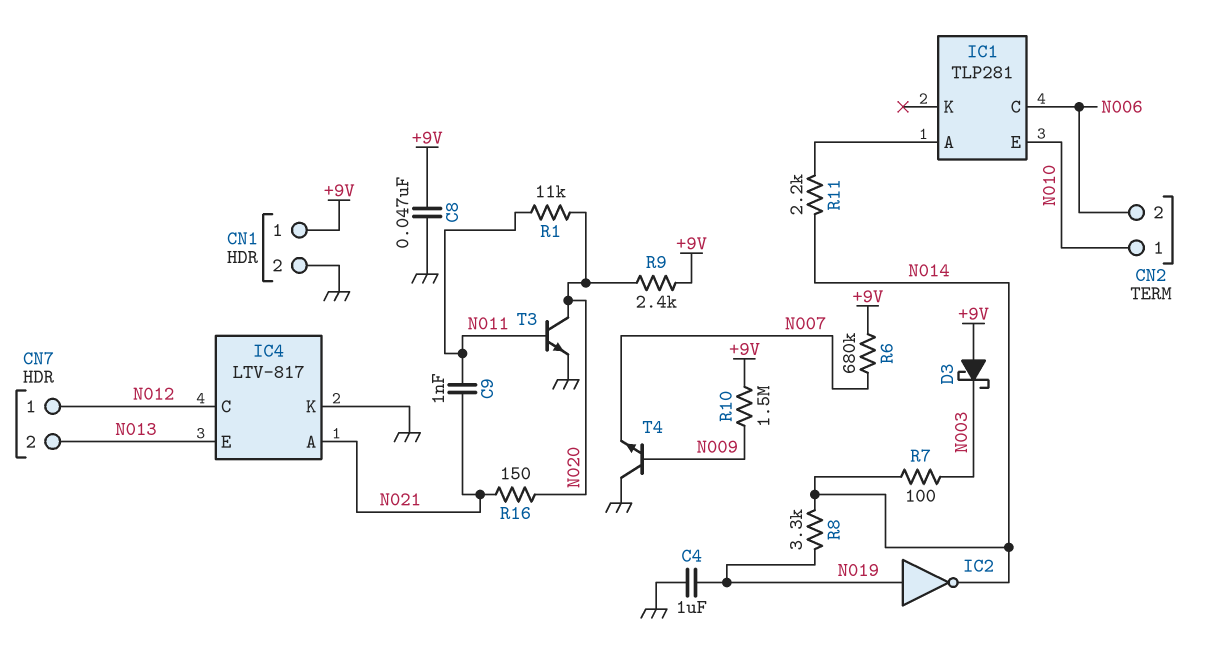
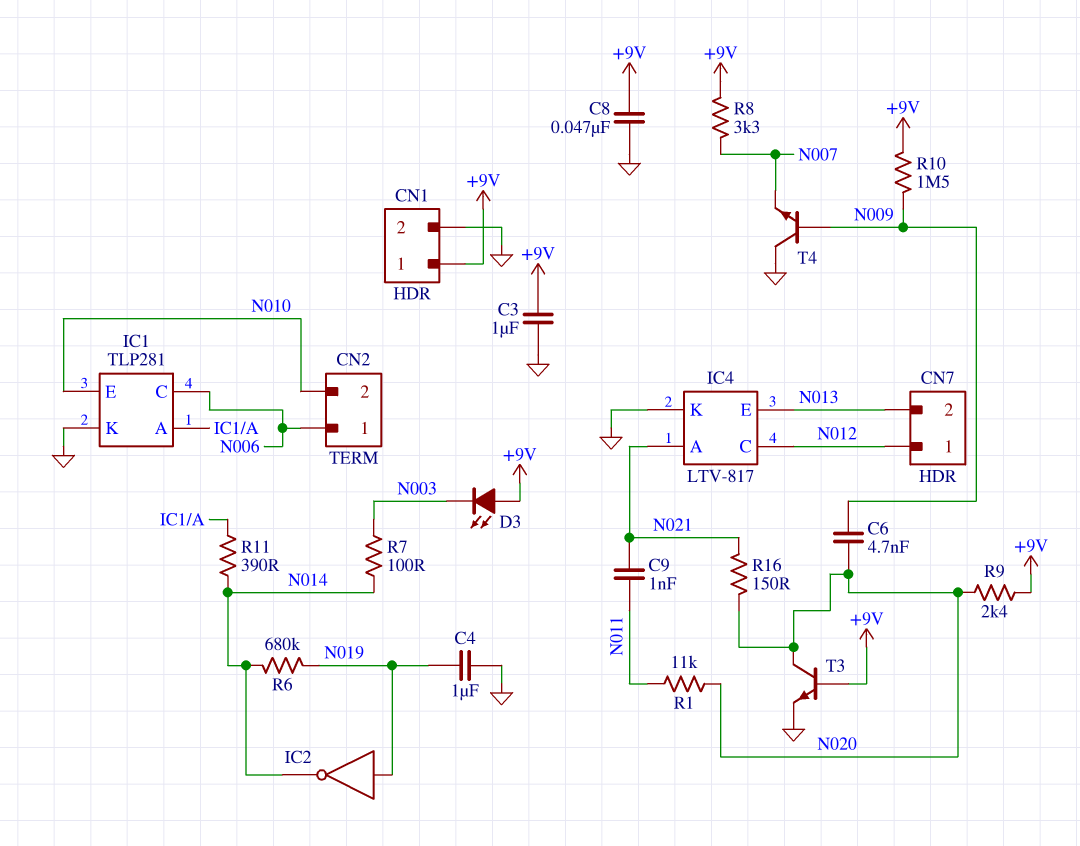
C3: none -> 1uF (+9V, GND)
C6: none -> 4.7nF (N009, N020)
CN2 pin 1: N010 -> N006
CN2 pin 2: N006 -> N010
D3: schottky (A +9V, K N003) -> LED (A +9V, K N003)
IC1 pin K: none -> GND
R6: 680k (+9V, N007) -> 680k (N014, N019)
R8: 3.3k (N014, N019) -> 3.3k (+9V, N007)
R11: 2.2k (IC1/A, N014) -> 390 (IC1/A, N014)
T3: NPN (B N011, C N020, E GND) -> NPN (B +9V, C N020, E GND)

